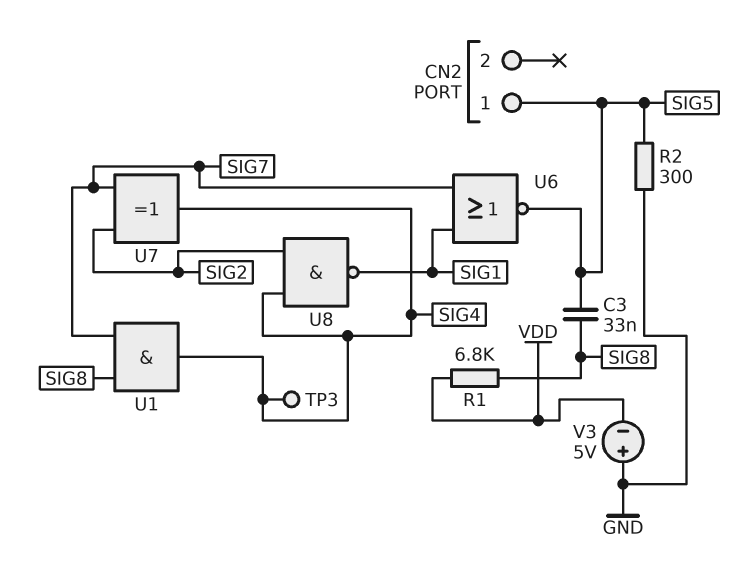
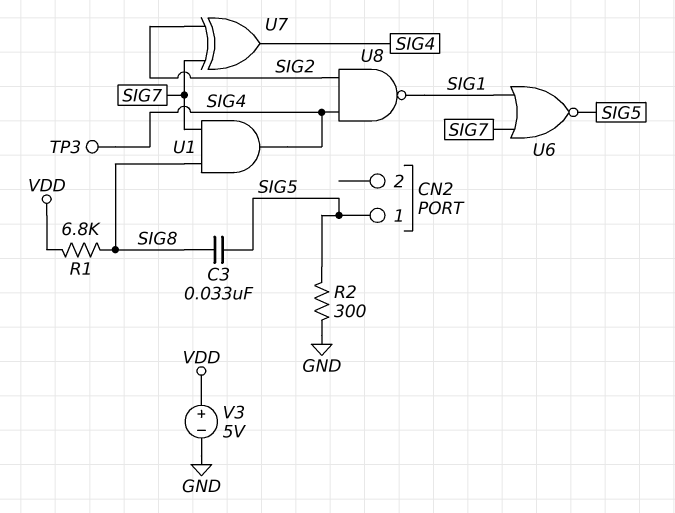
V3: 5V (plus GND, minus VDD) -> 5V (plus VDD, minus GND)

